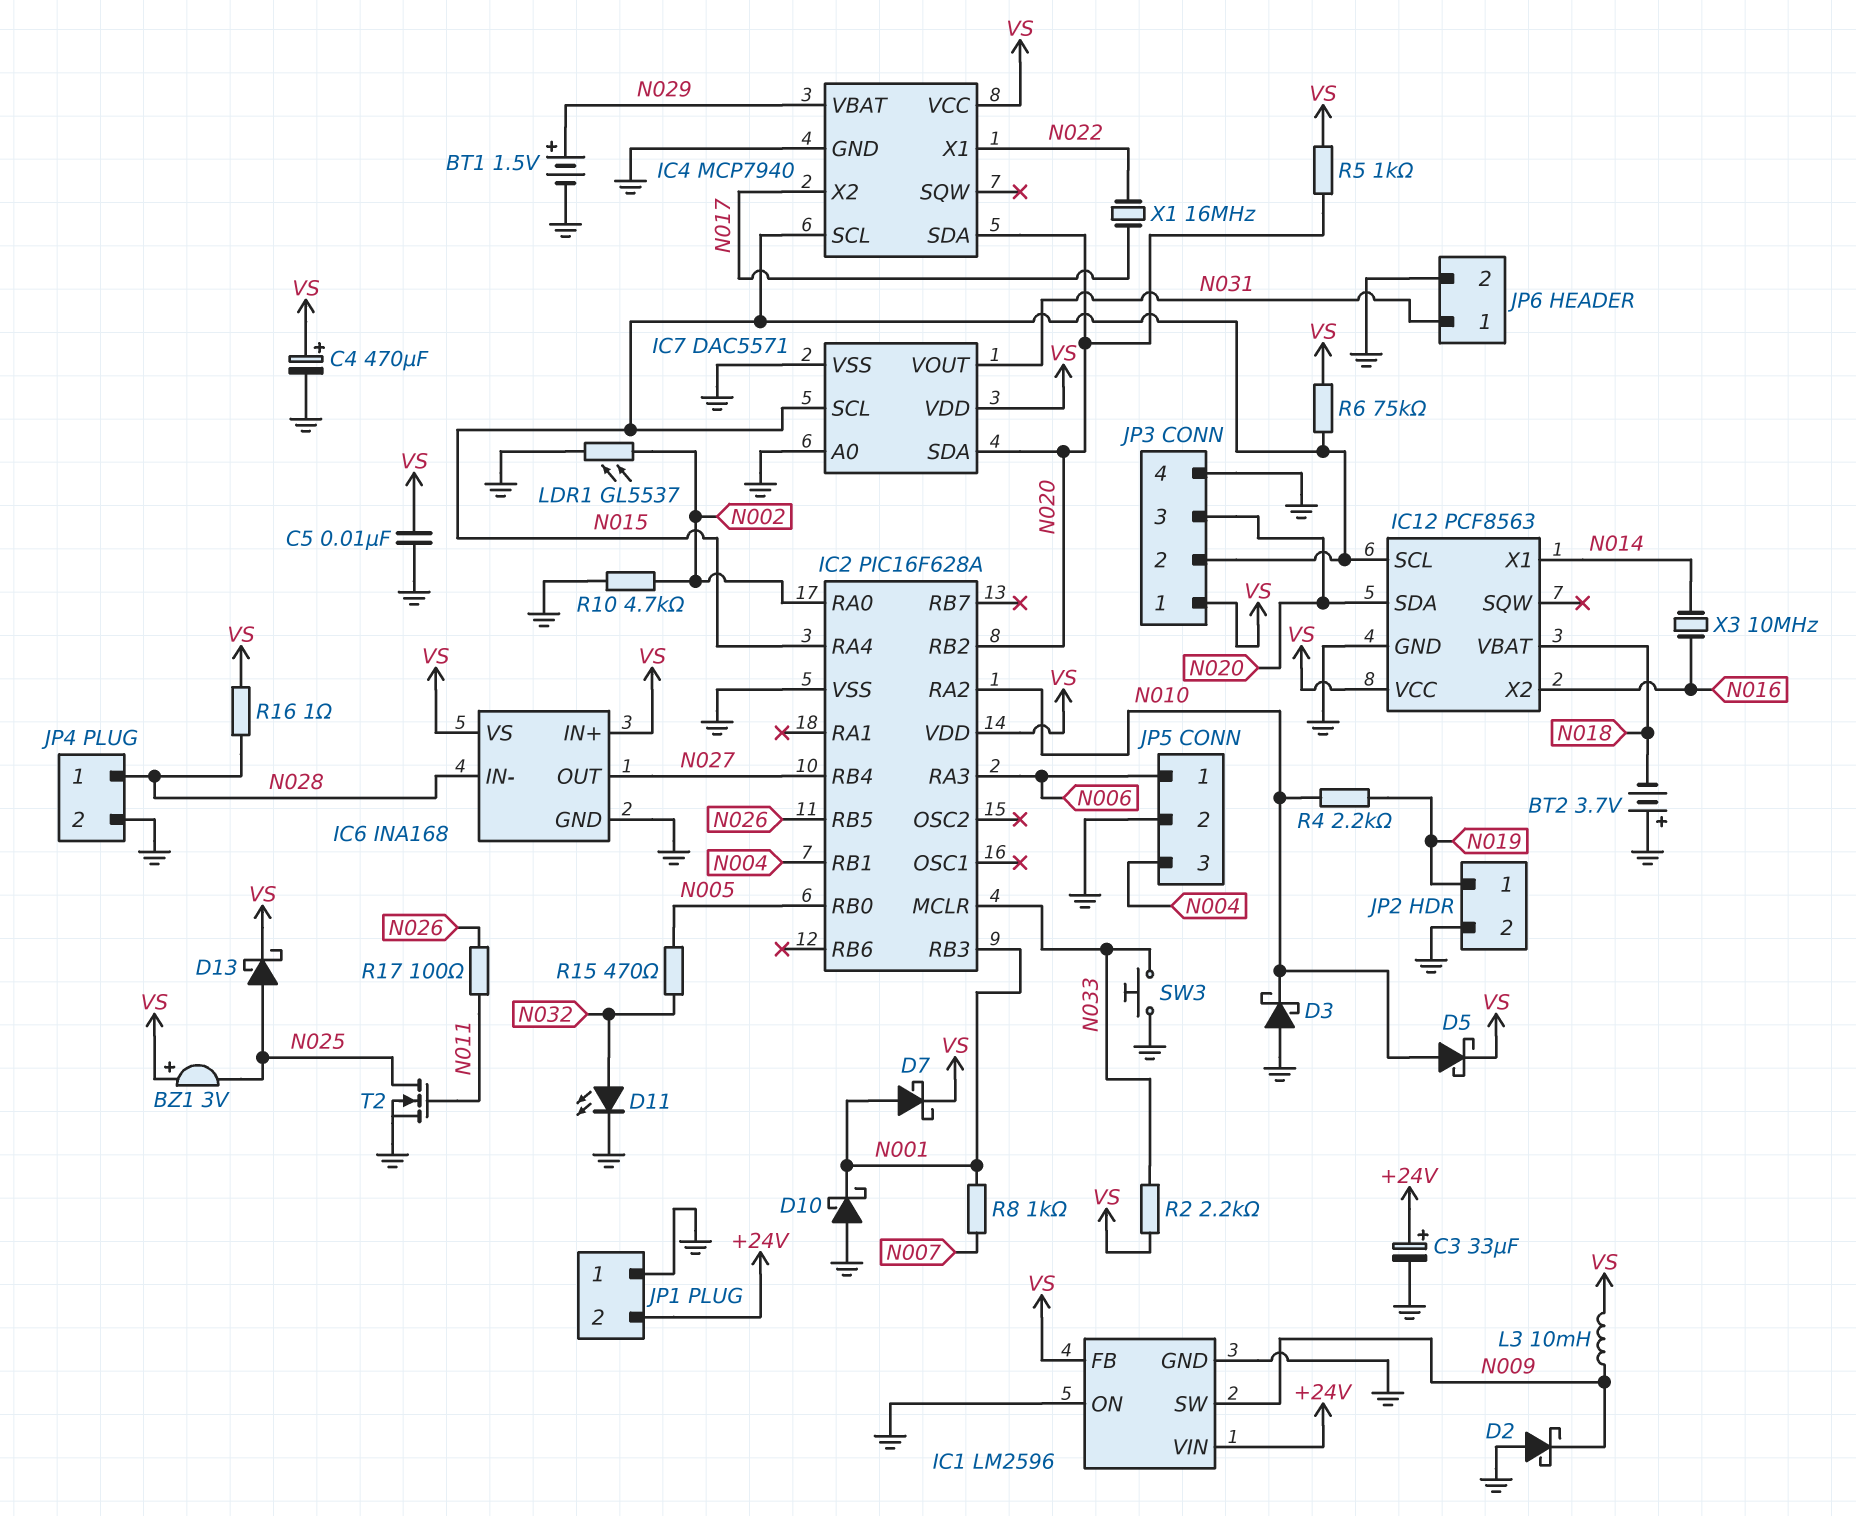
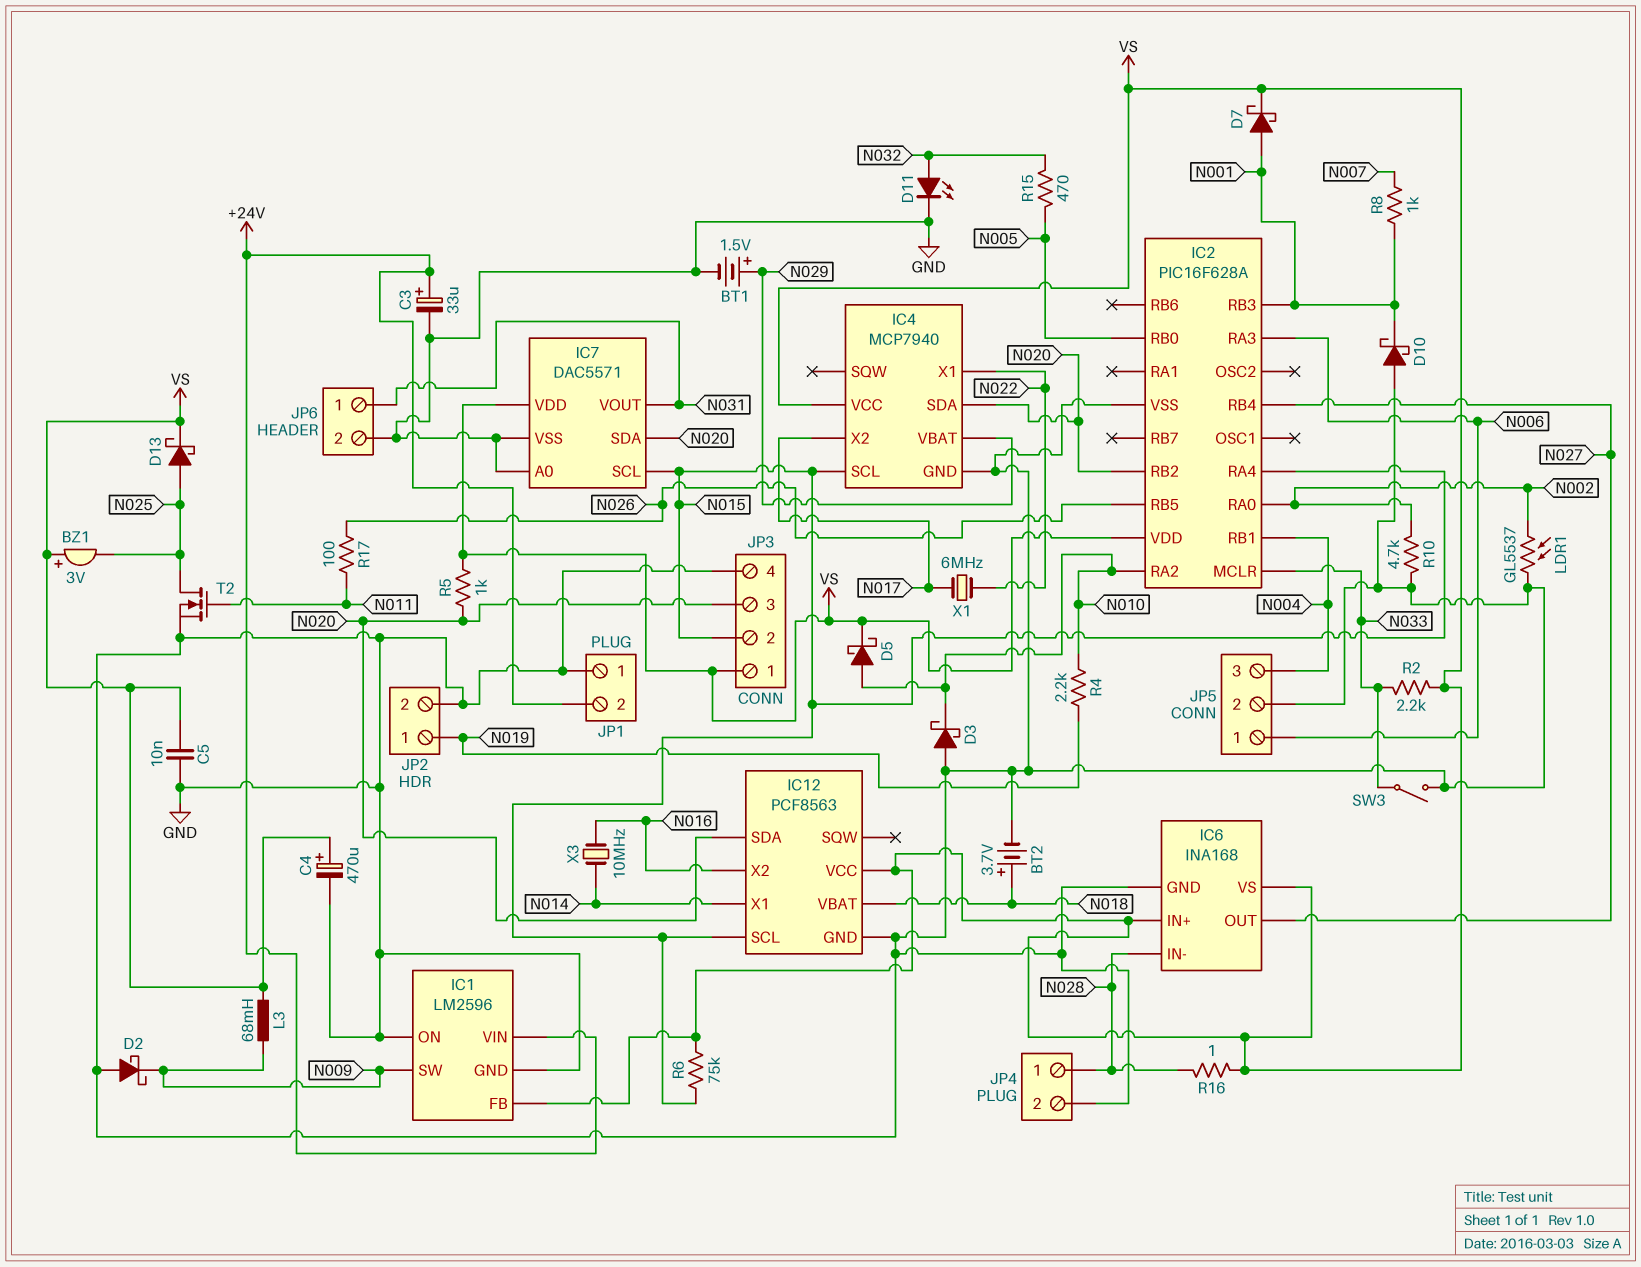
BT2: 3.7V (plus GND, minus N018) -> 3.7V (plus N018, minus GND)
L3: 10mH (N009, VS) -> 68mH (N009, VS)
SW3: button (GND, N033) -> switch (GND, N033)
X1: 16MHz (N017, N022) -> 6MHz (N017, N022)

